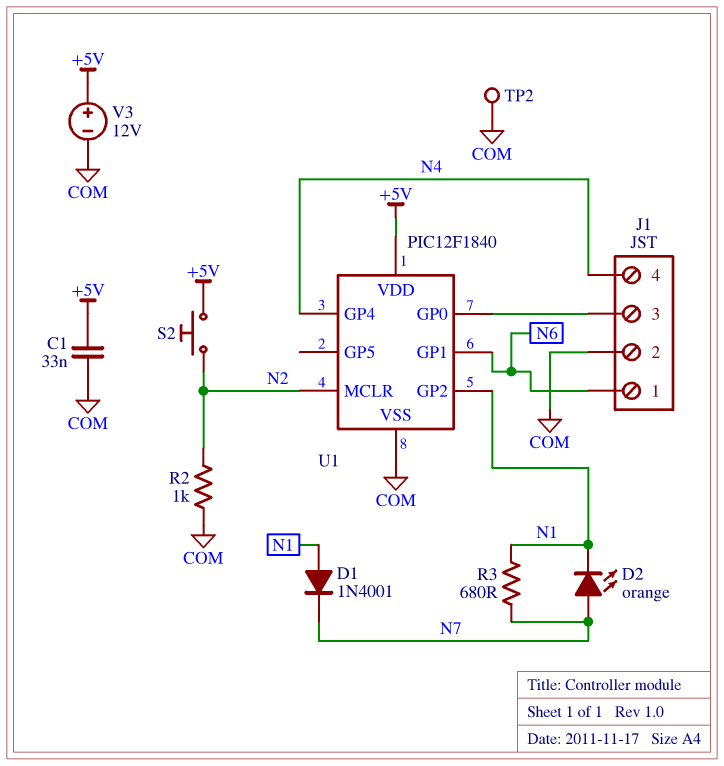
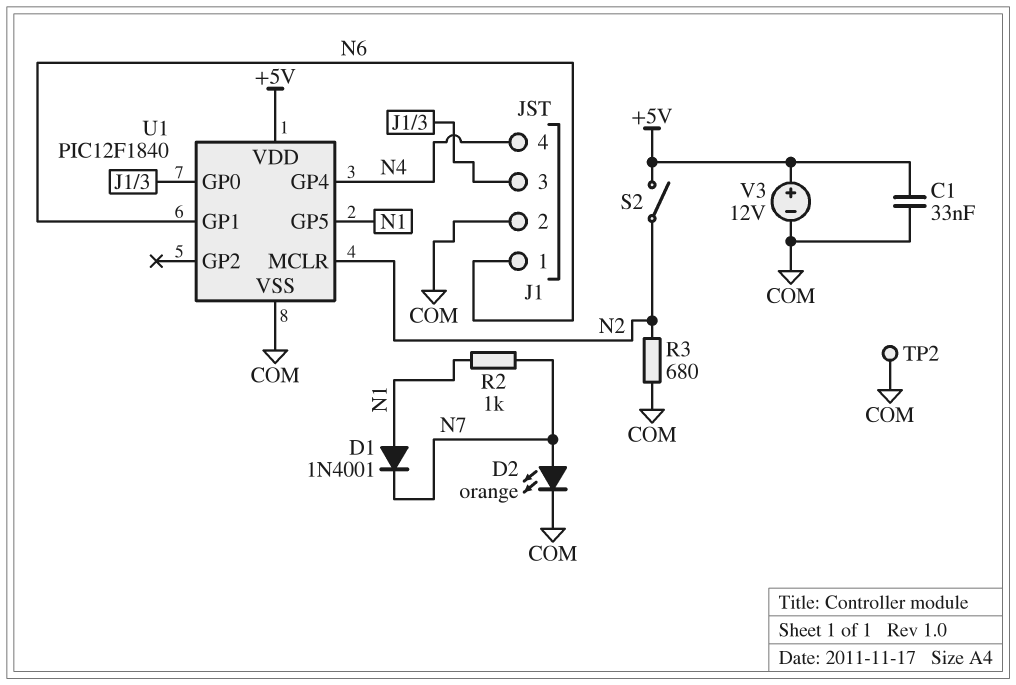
D2: LED orange (A N7, K N1) -> LED orange (A N7, K COM)
R2: 1k (COM, N2) -> 1k (N1, N7)
R3: 680 (N1, N7) -> 680 (COM, N2)
S2: button (+5V, N2) -> switch (+5V, N2)
U1 pin GP2: N1 -> none
U1 pin GP5: none -> N1

